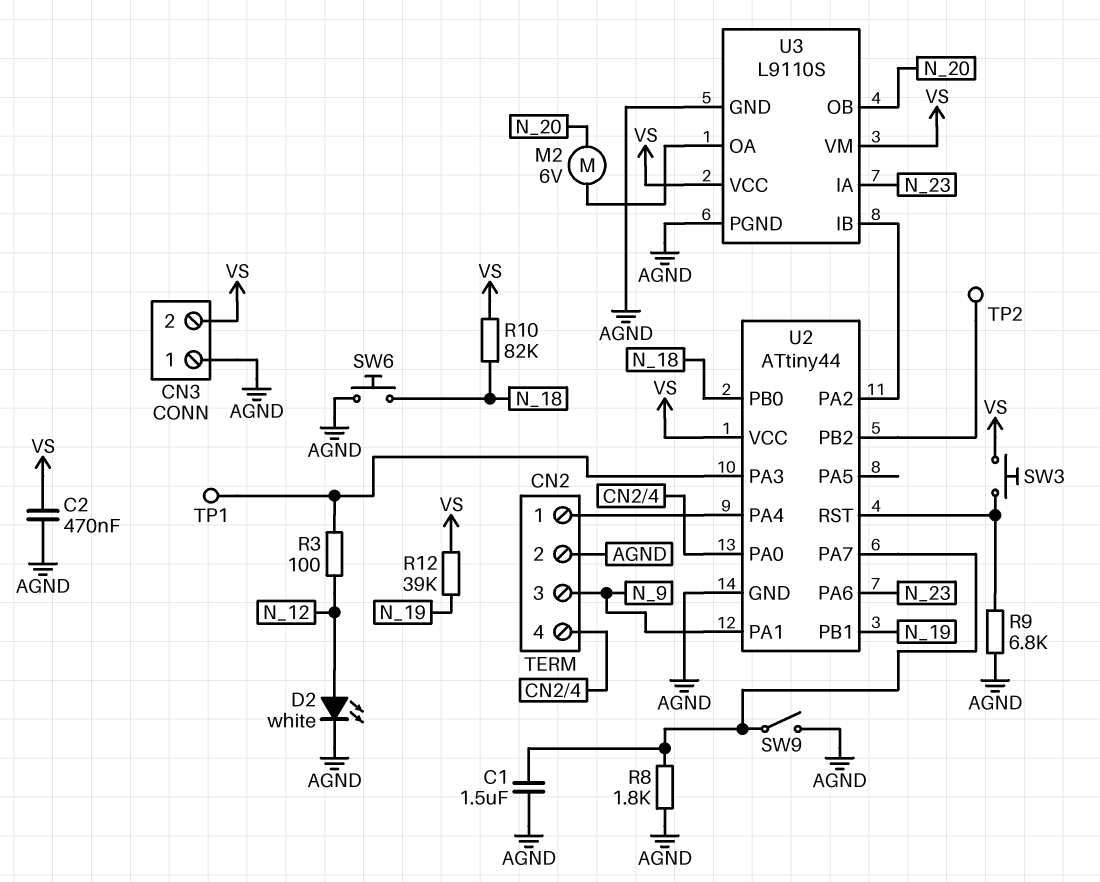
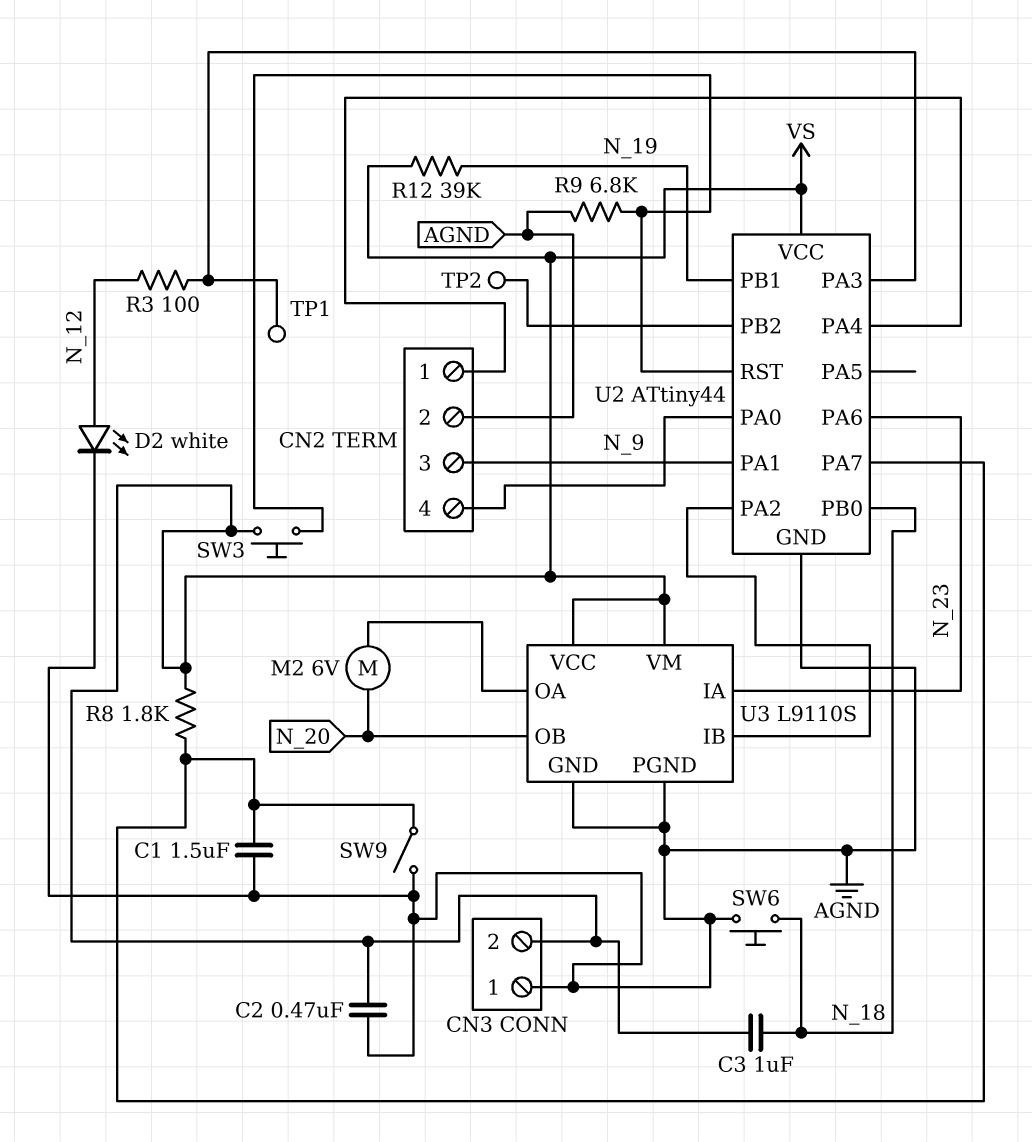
C3: none -> 1uF (N_18, VS)
R8: 1.8k (AGND, U2/PA7) -> 1.8k (U2/PA7, VS)
R10: 82k (N_18, VS) -> none

